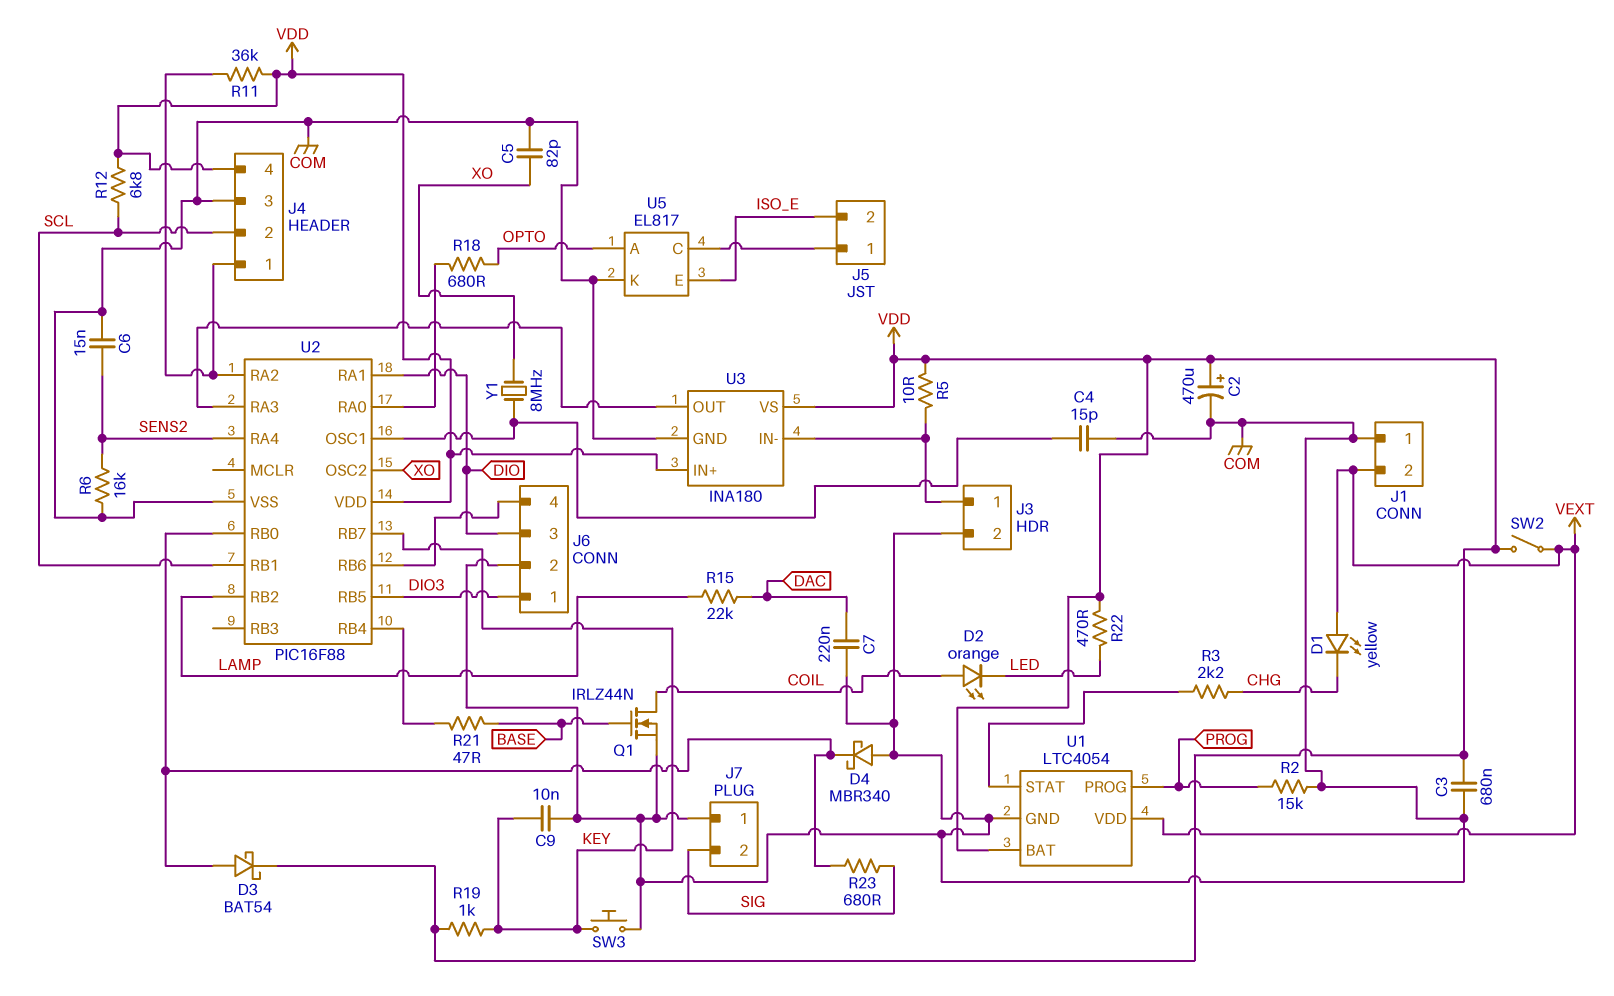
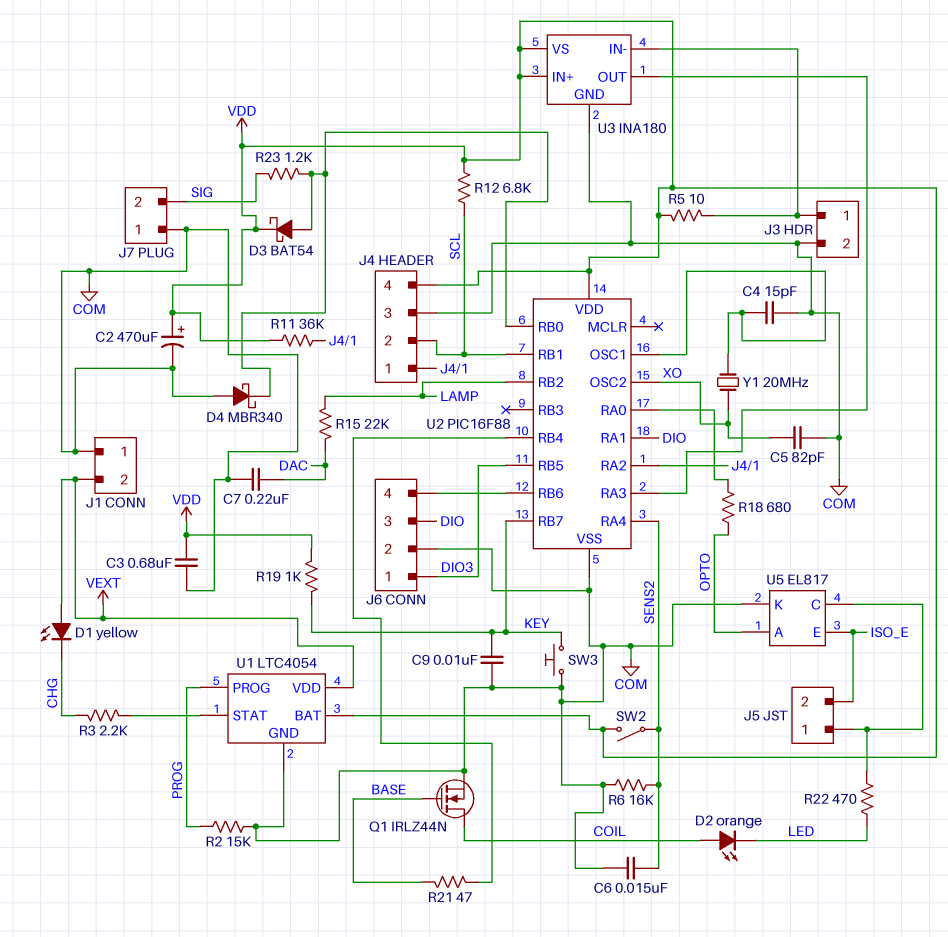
R22: 470 (LED, VDD) -> 470 (J5/1, LED)
R23: 680 (SIG, U2/RB0) -> 1.2k (SIG, U2/RB0)
SW2: switch (VDD, VEXT) -> switch (SENS2, VDD)
Y1: 8MHz (U2/OSC1, XO) -> 20MHz (U2/OSC1, XO)

